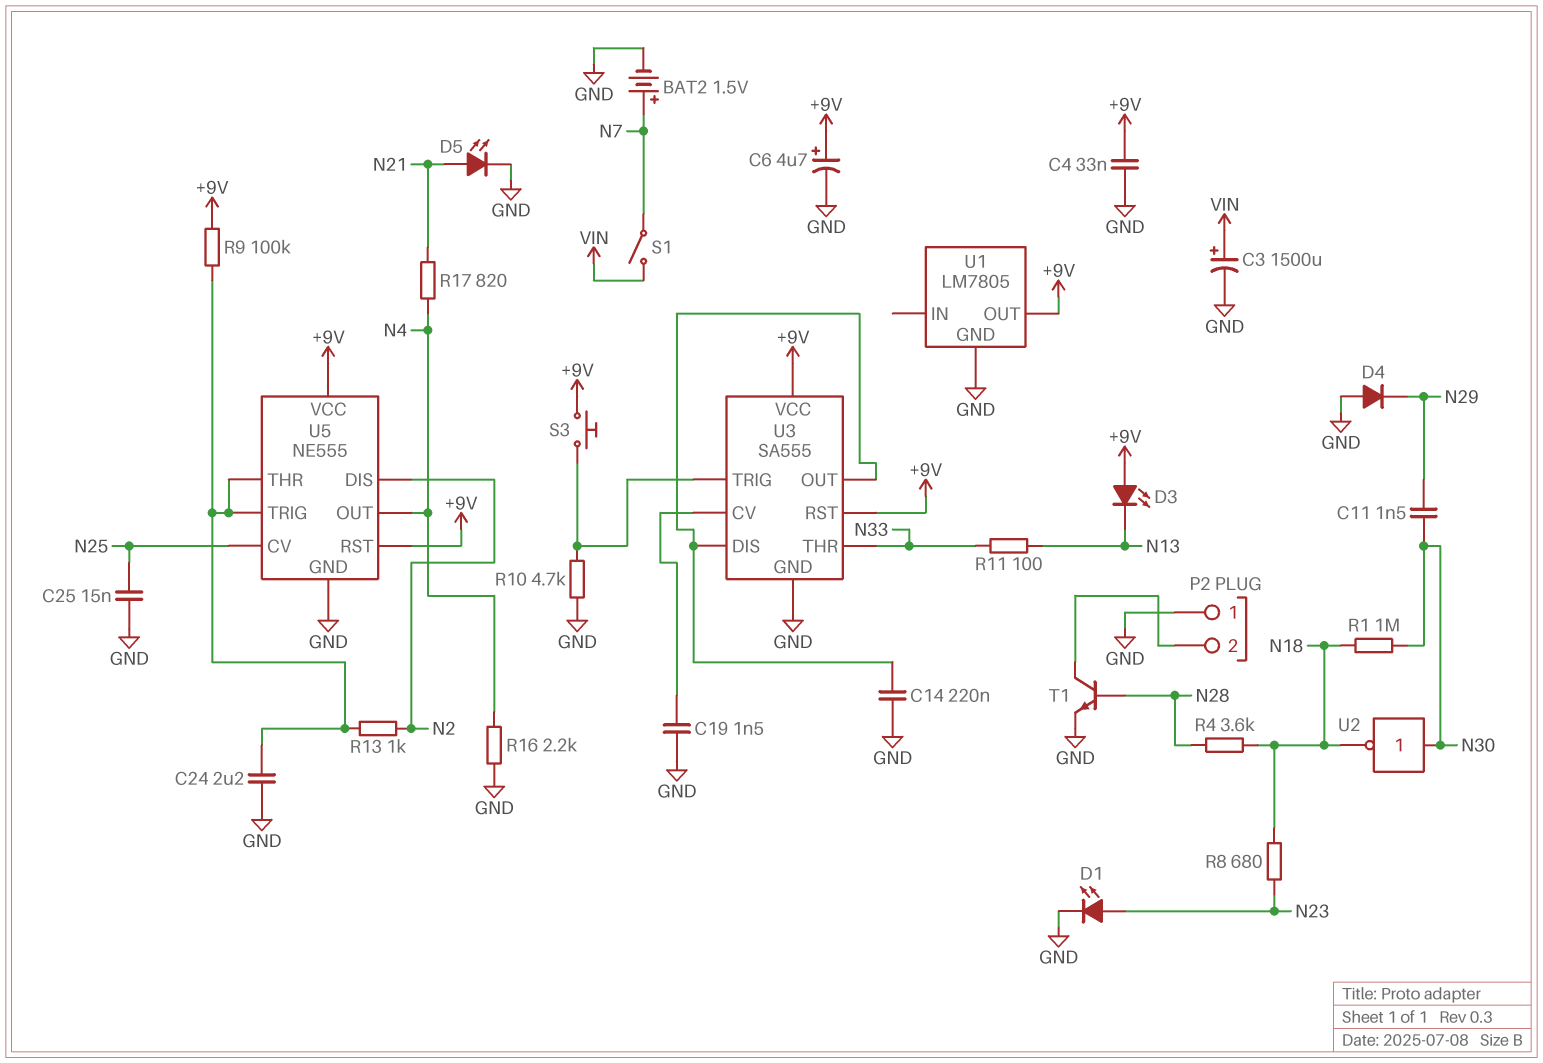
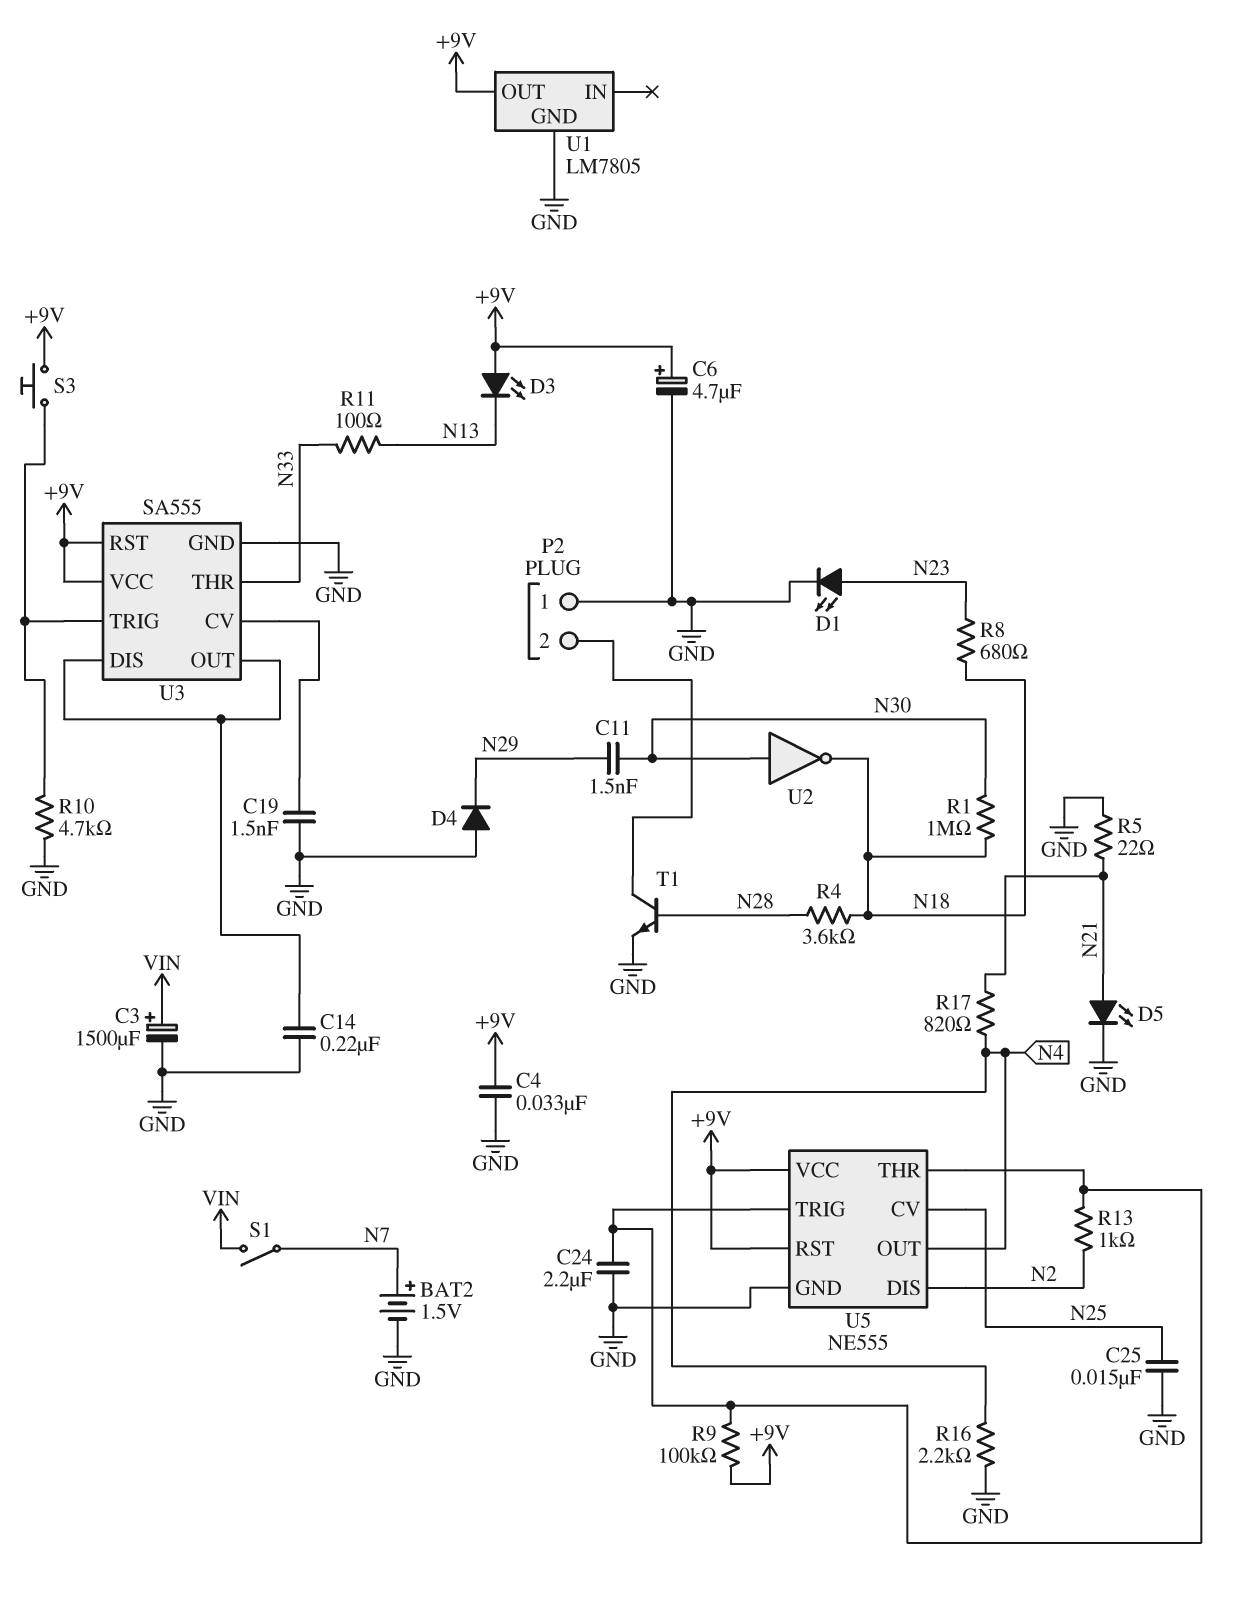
R5: none -> 22 (GND, N21)

